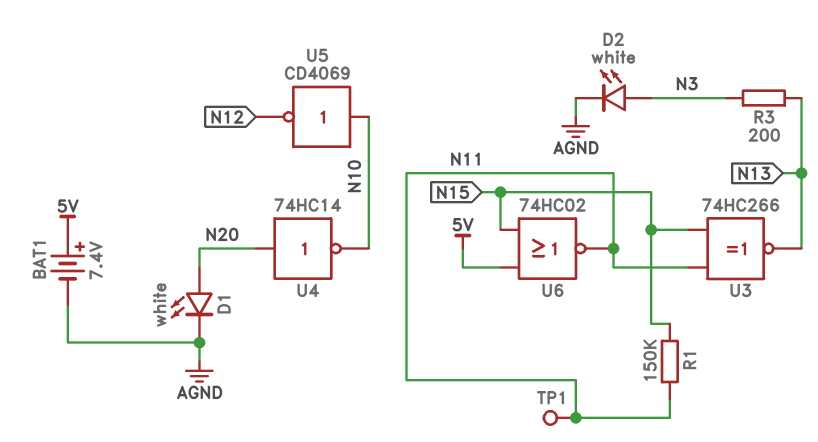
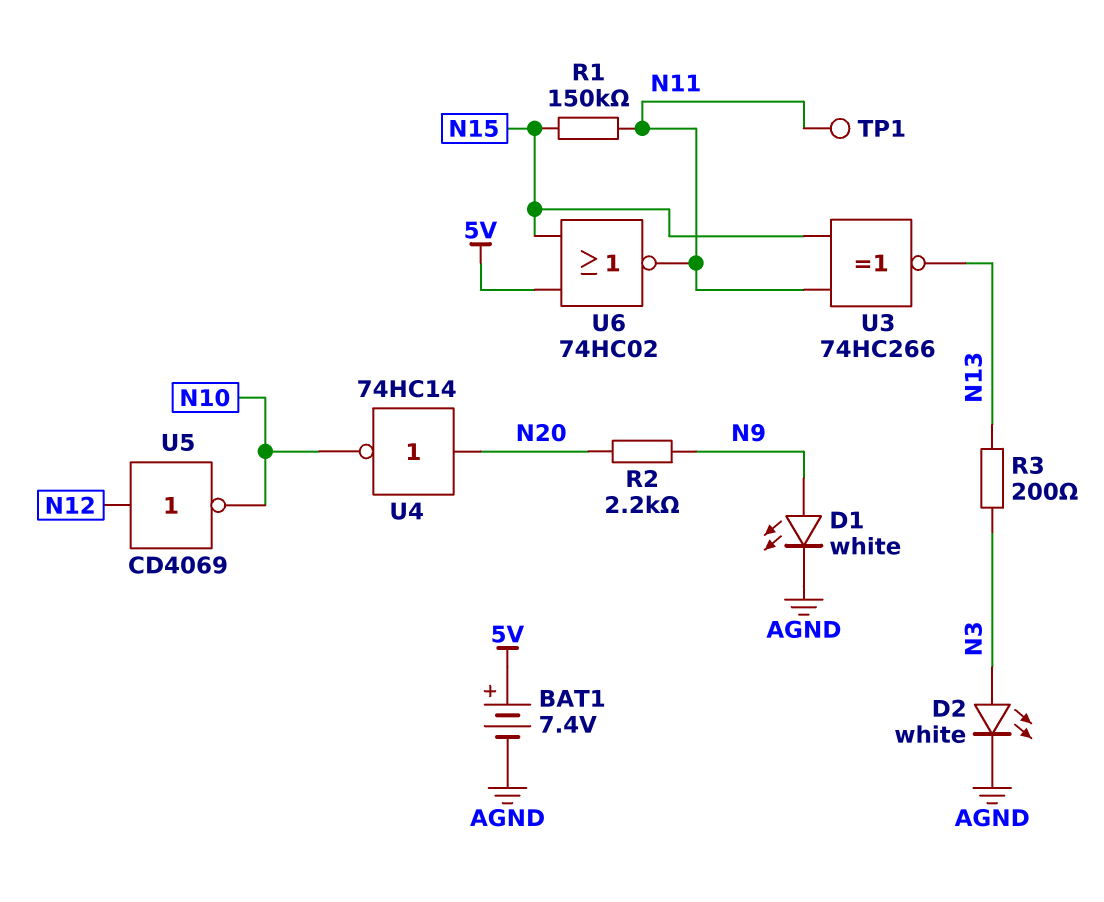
D1: LED white (A N20, K AGND) -> LED white (A N9, K AGND)
R2: none -> 2.2k (N9, N20)
U5: NOT CD4069 (in N10, out N12) -> NOT CD4069 (in N12, out N10)

